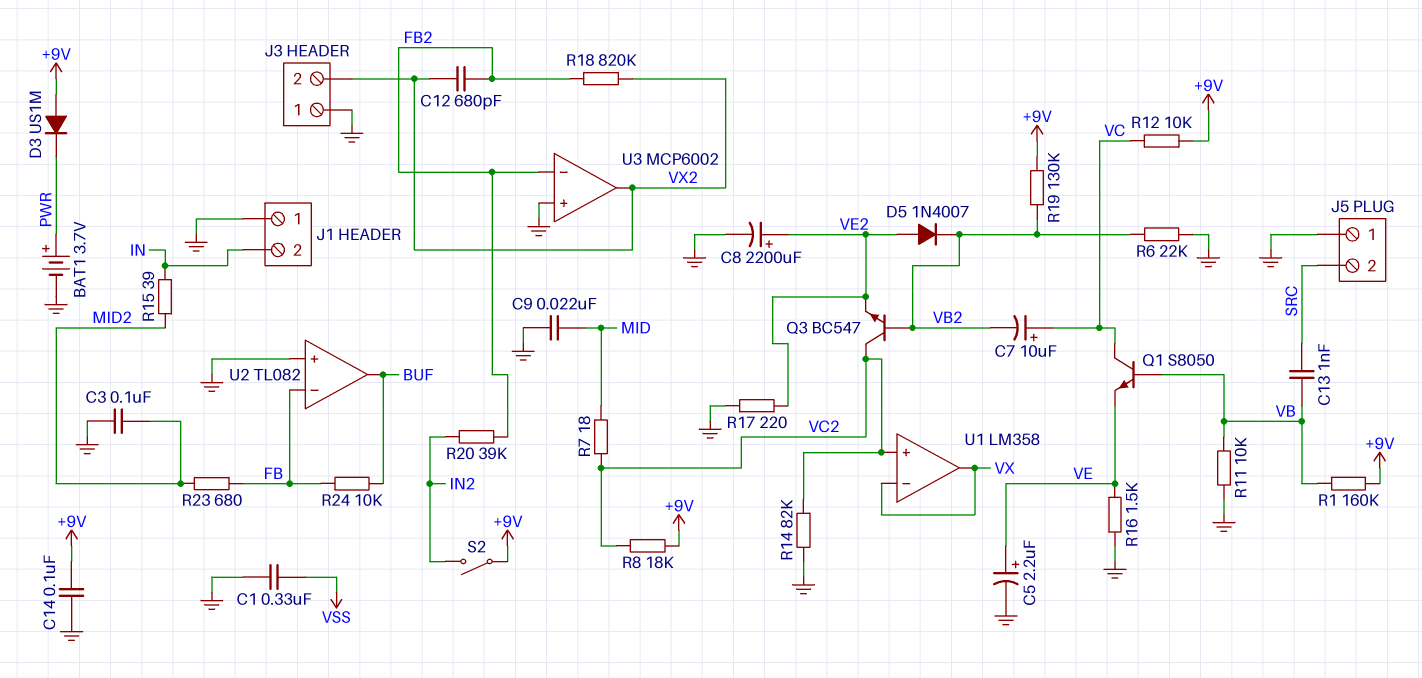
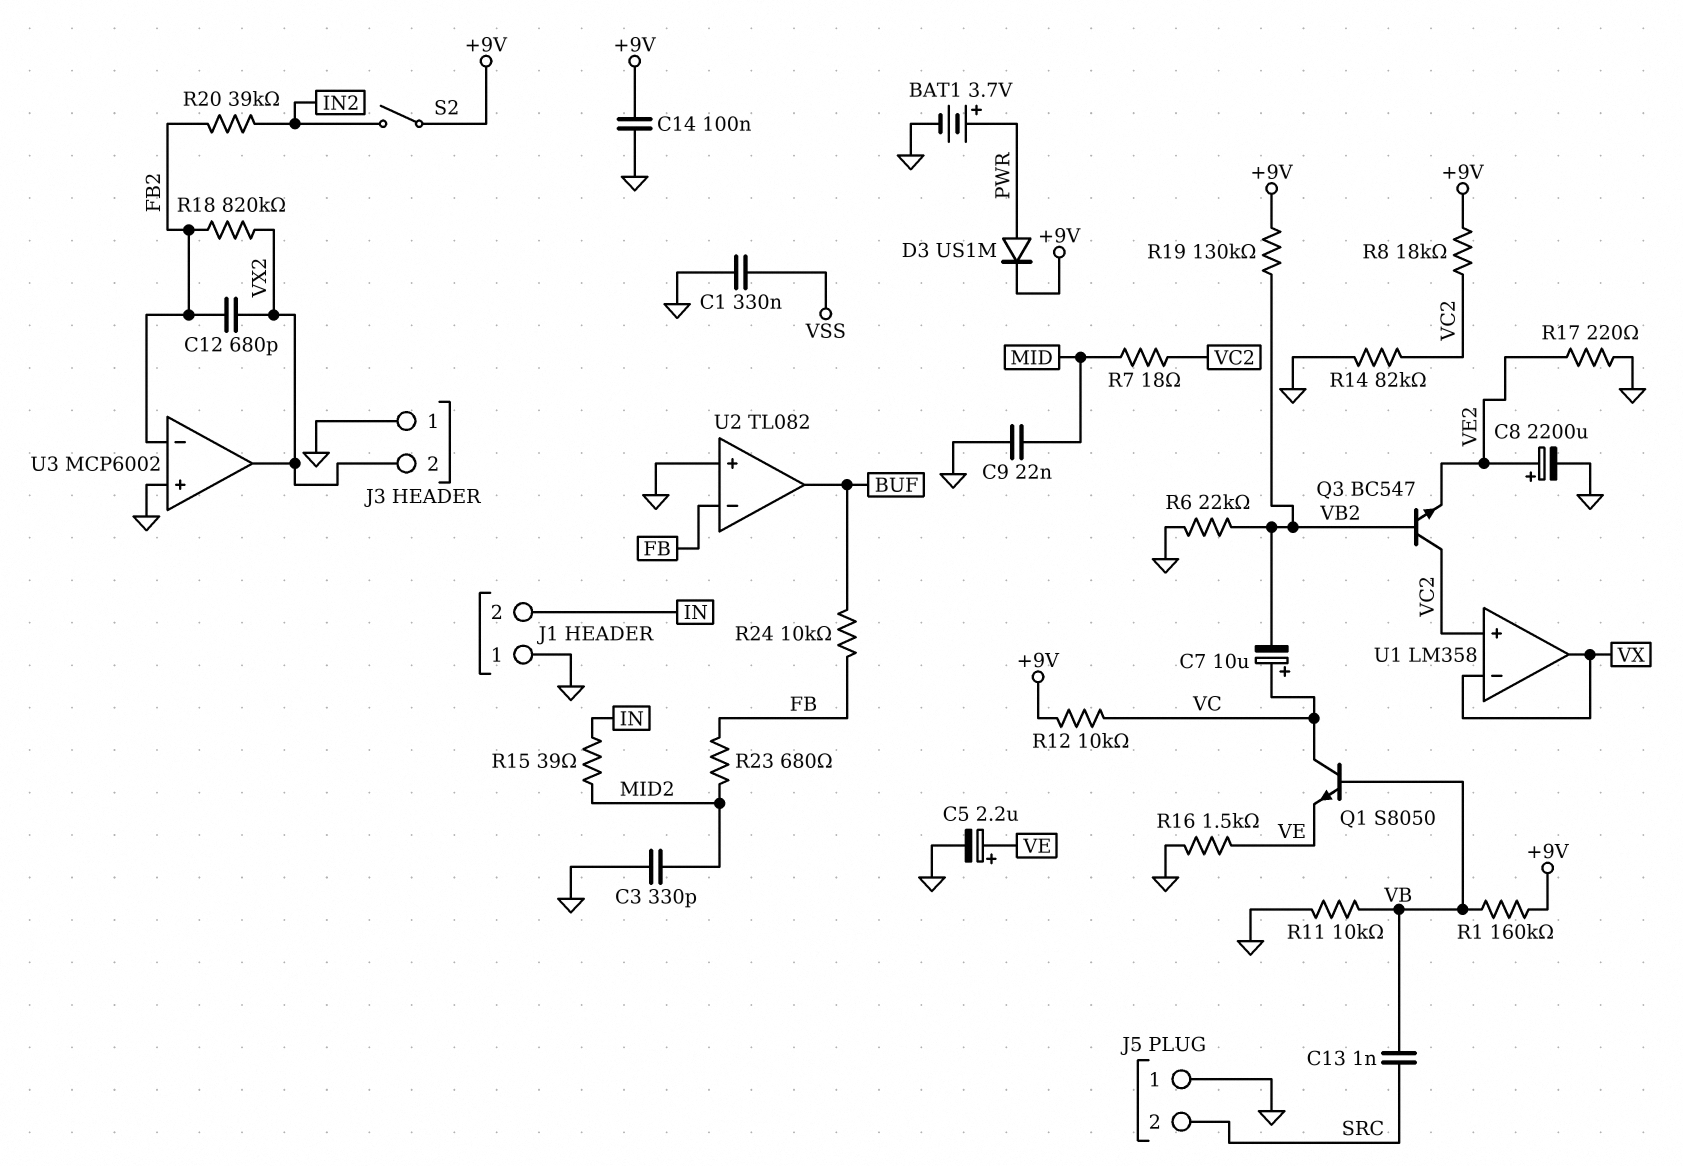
C3: 100nF (GND, MID2) -> 330pF (GND, MID2)
D3: diode US1M (A +9V, K PWR) -> diode US1M (A PWR, K +9V)
D5: diode 1N4007 (A VE2, K VB2) -> none

